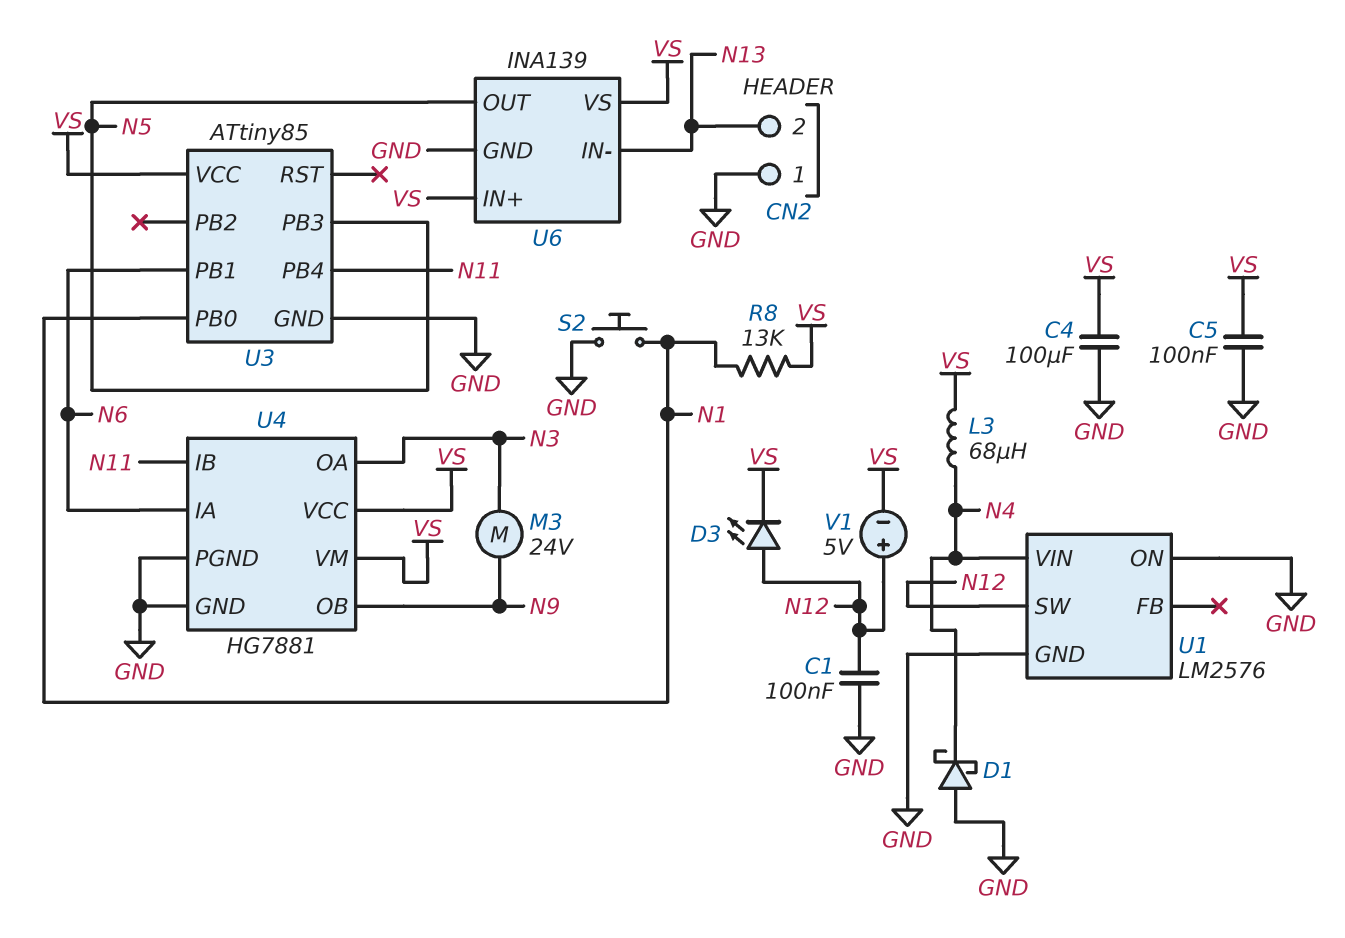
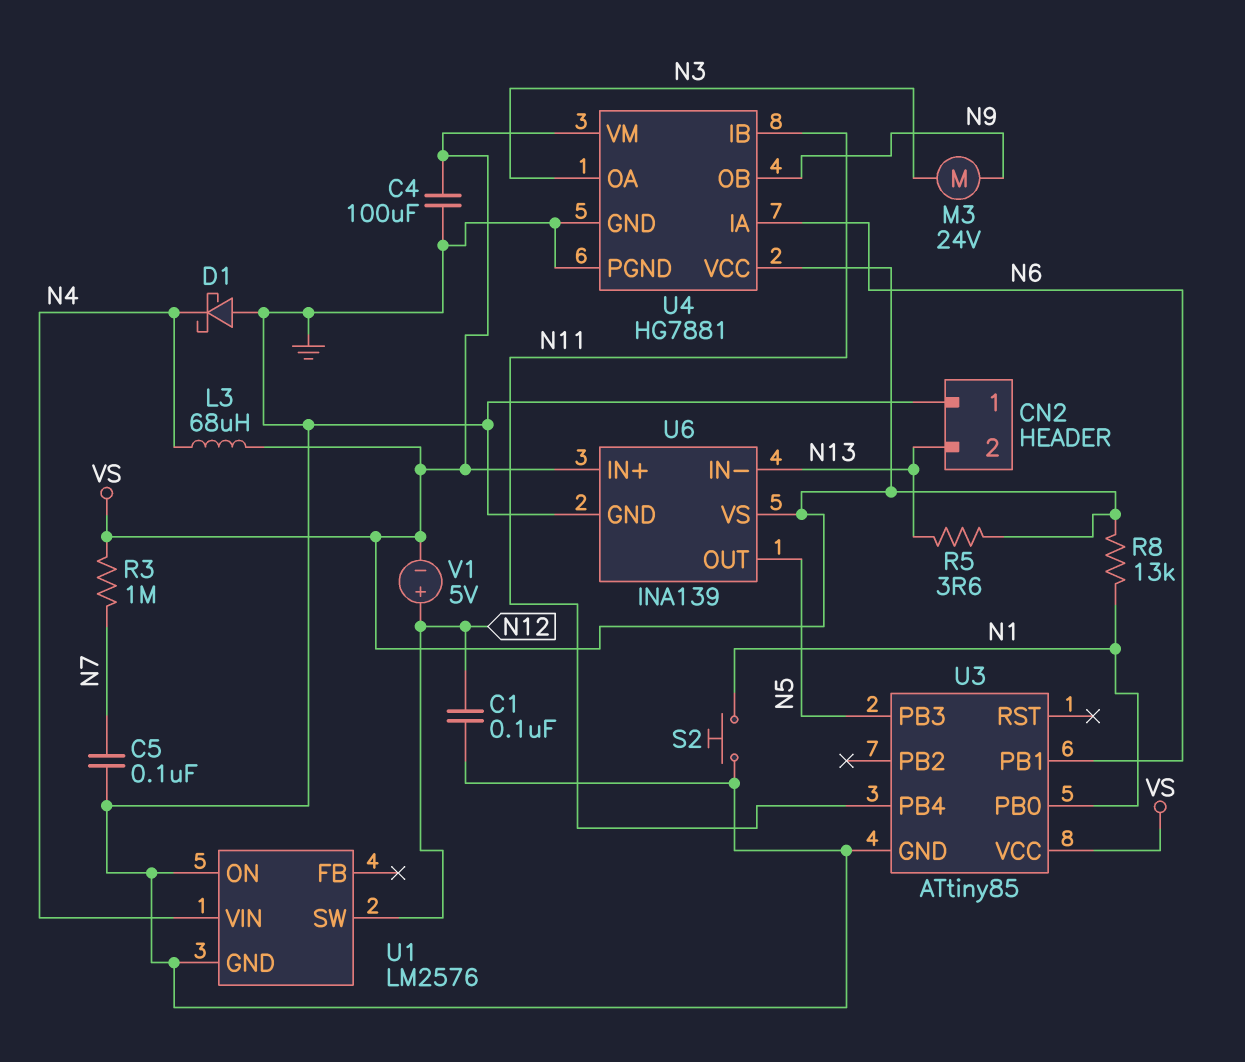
C5: 100nF (GND, VS) -> 100nF (GND, N7)
D3: LED (A N12, K VS) -> none
R3: none -> 1M (N7, VS)
R5: none -> 3.6 (N13, VS)

